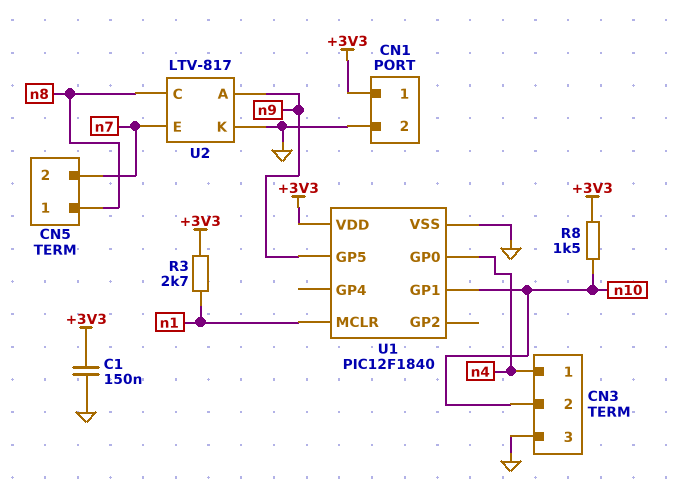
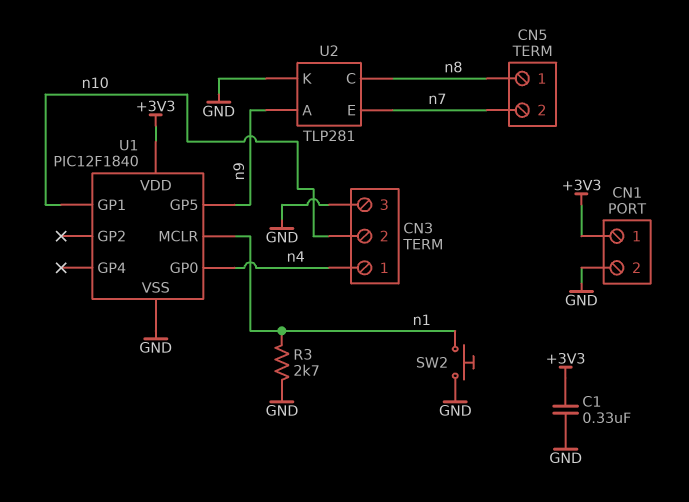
C1: 150nF (+3V3, GND) -> 330nF (+3V3, GND)
R3: 2.7k (+3V3, n1) -> 2.7k (GND, n1)
R8: 1.5k (+3V3, n10) -> none
SW2: none -> button (GND, n1)
U2: LTV-817 -> TLP281

